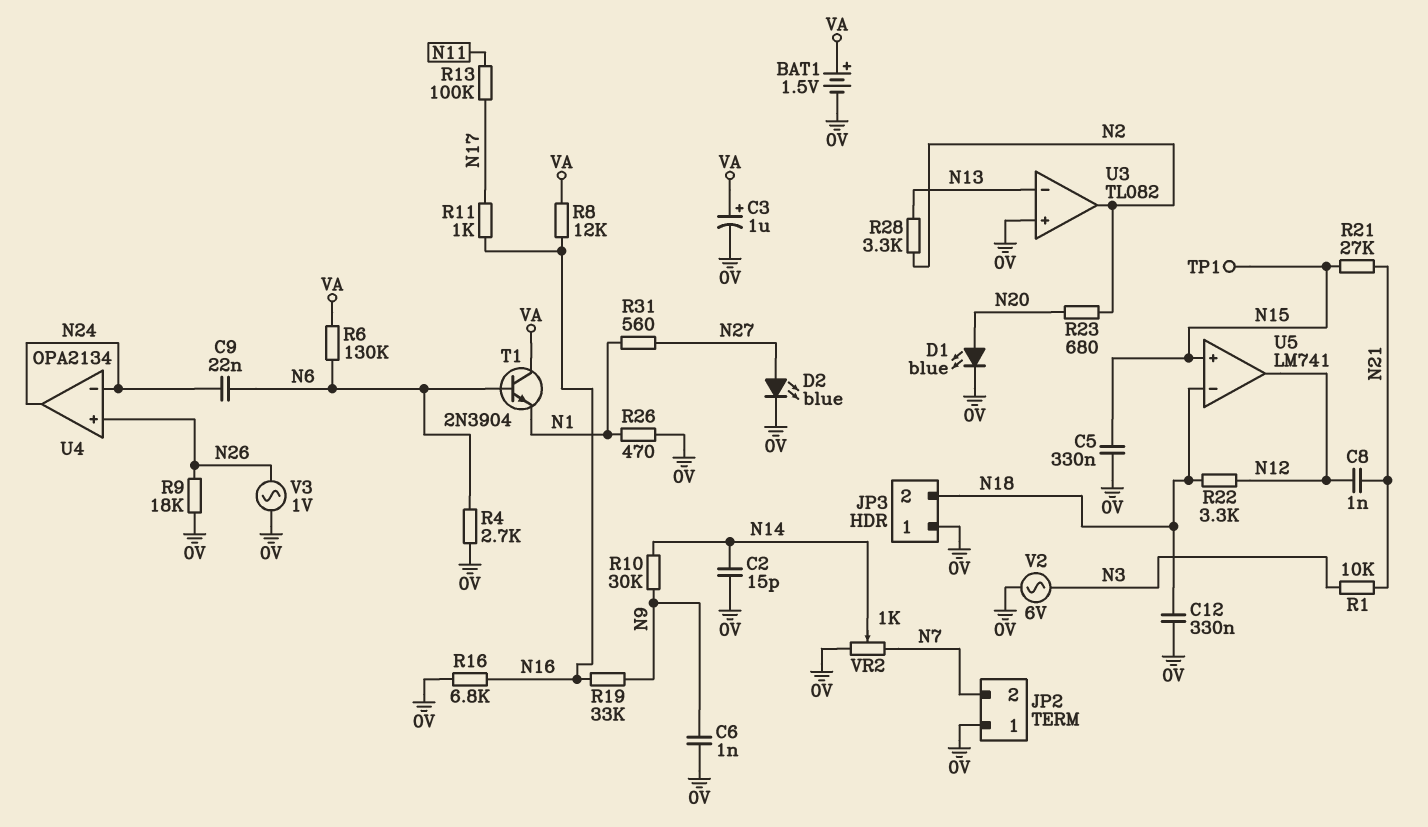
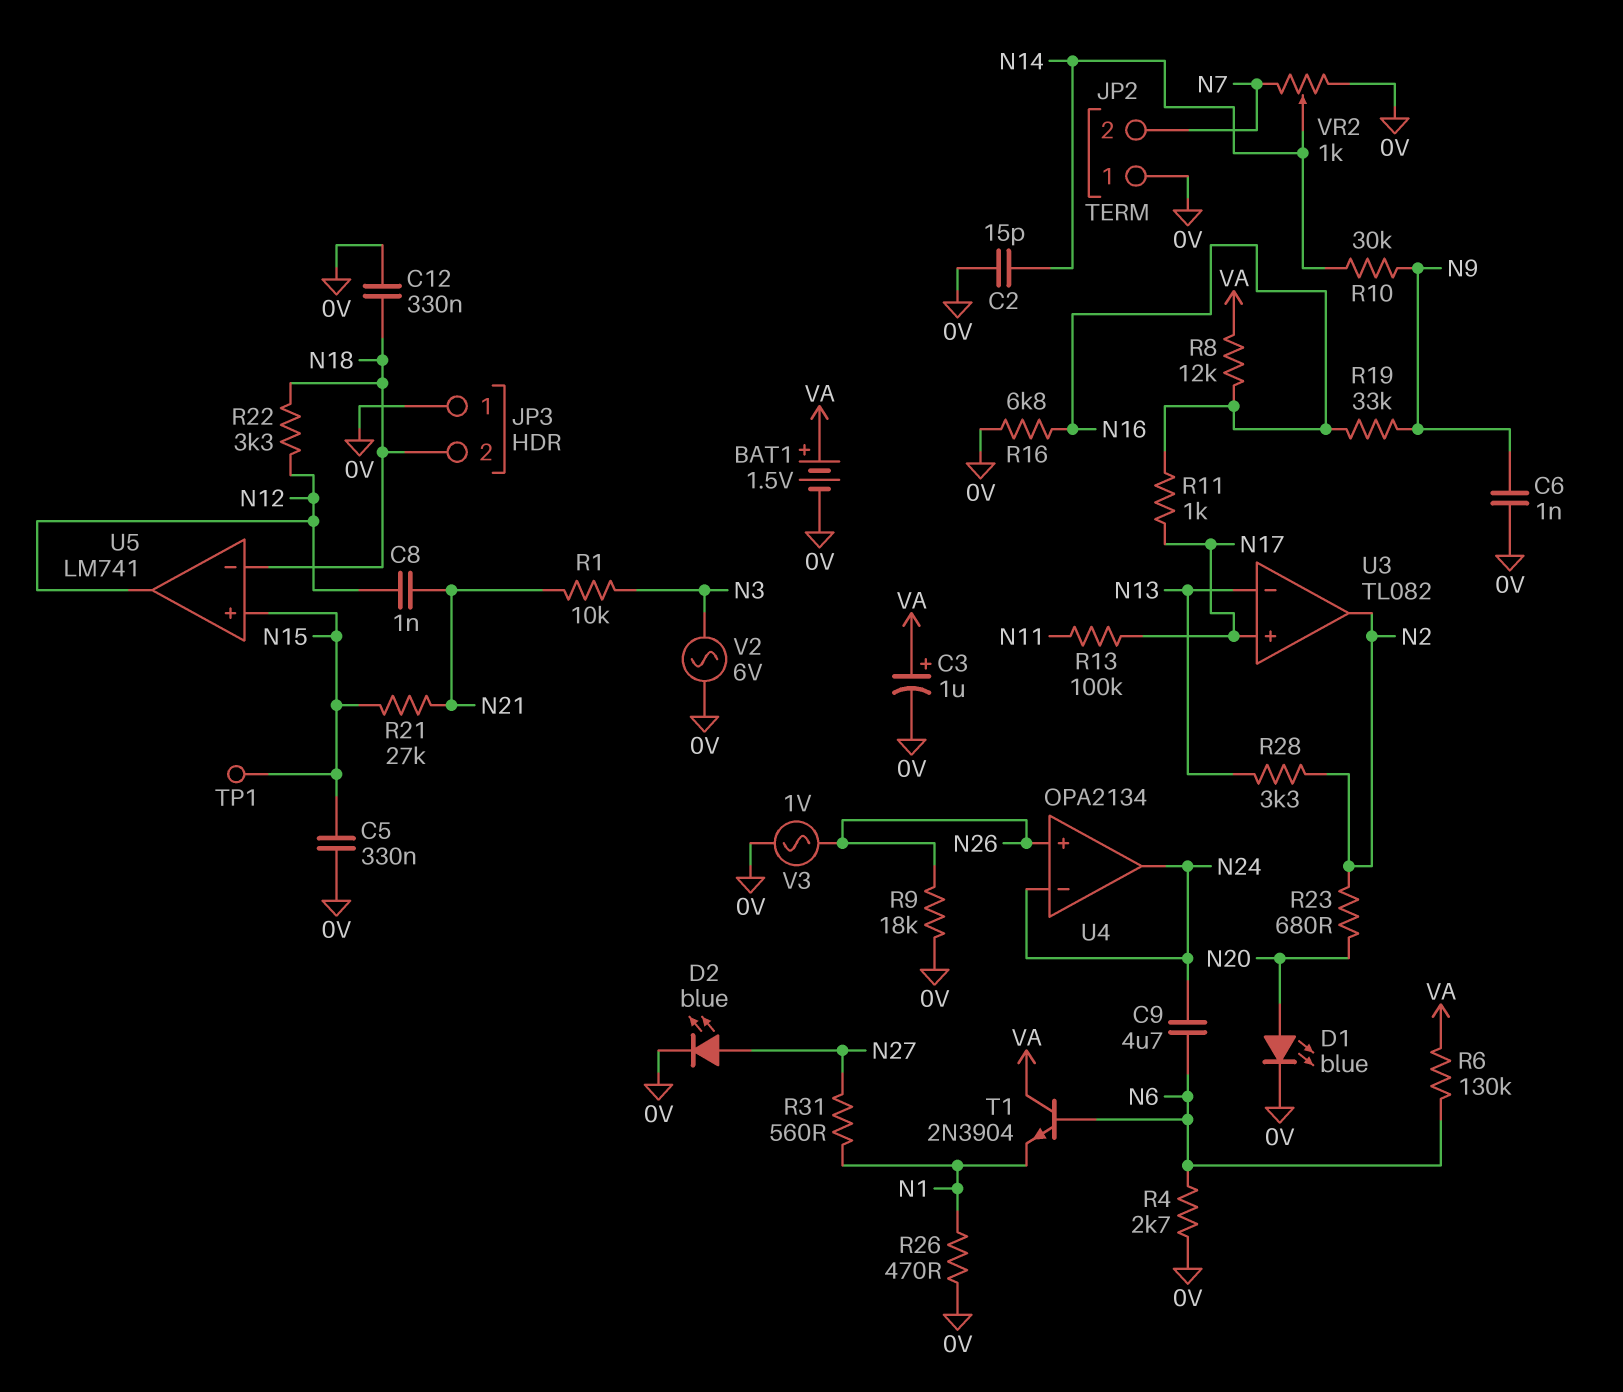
C9: 22nF (N6, N24) -> 4.7uF (N6, N24)
U3 pin in+: 0V -> N17

